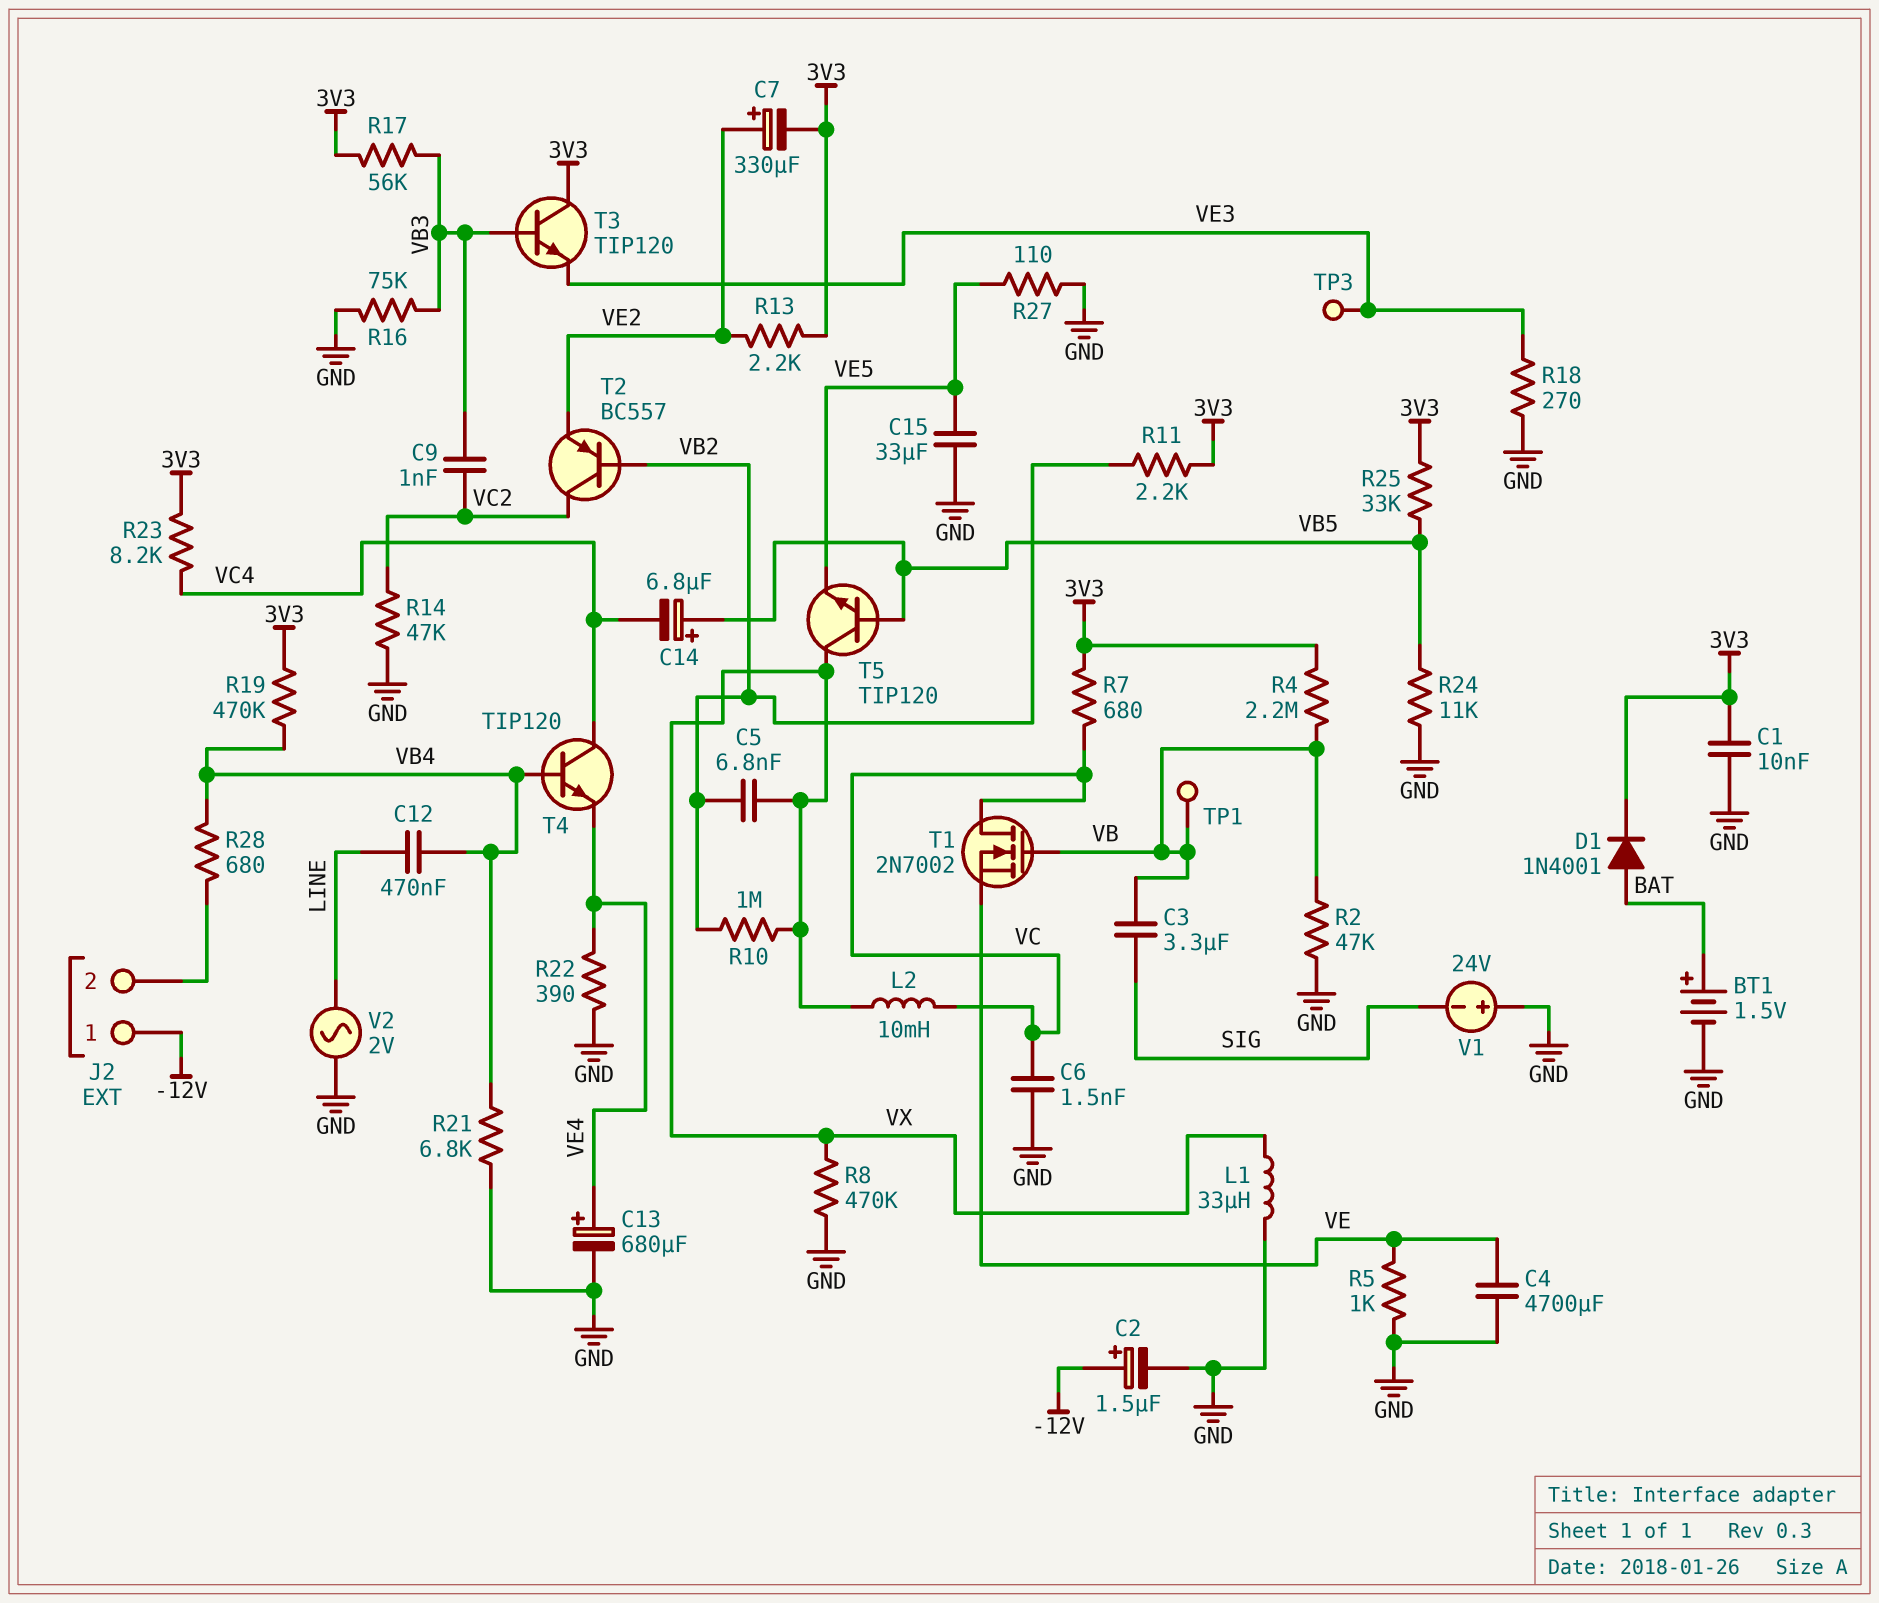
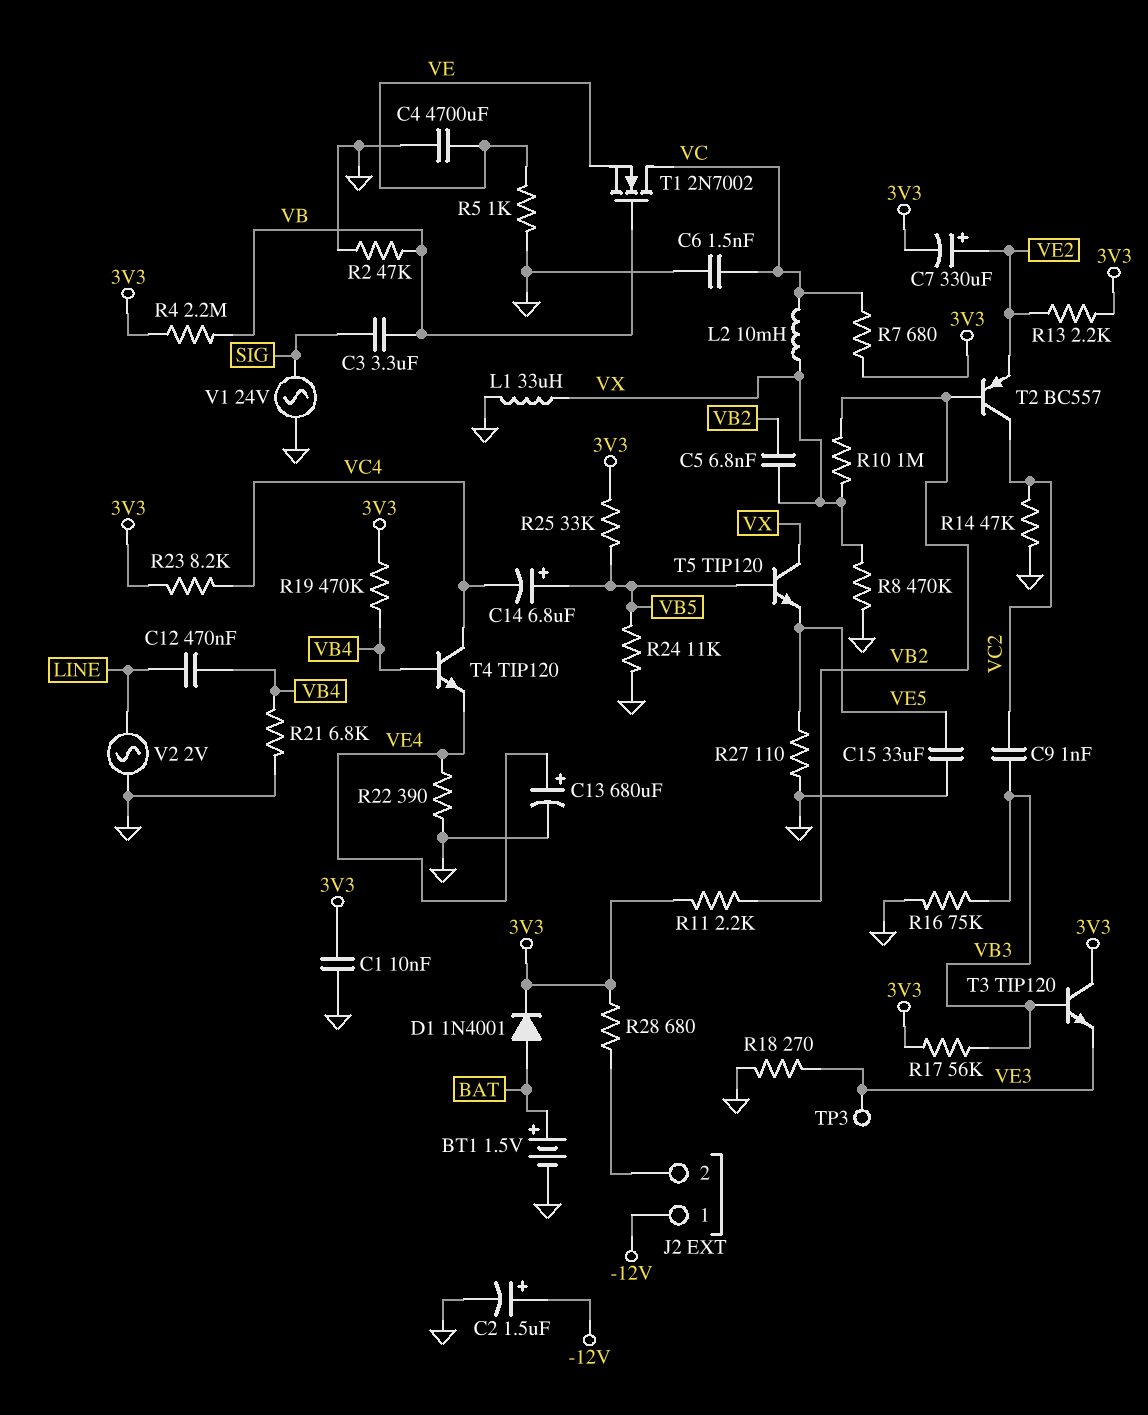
R28: 680 (J2/2, VB4) -> 680 (3V3, J2/2)
TP1: test point (VB) -> none
V1: 24V (plus GND, minus SIG) -> AC 24V (GND, SIG)

